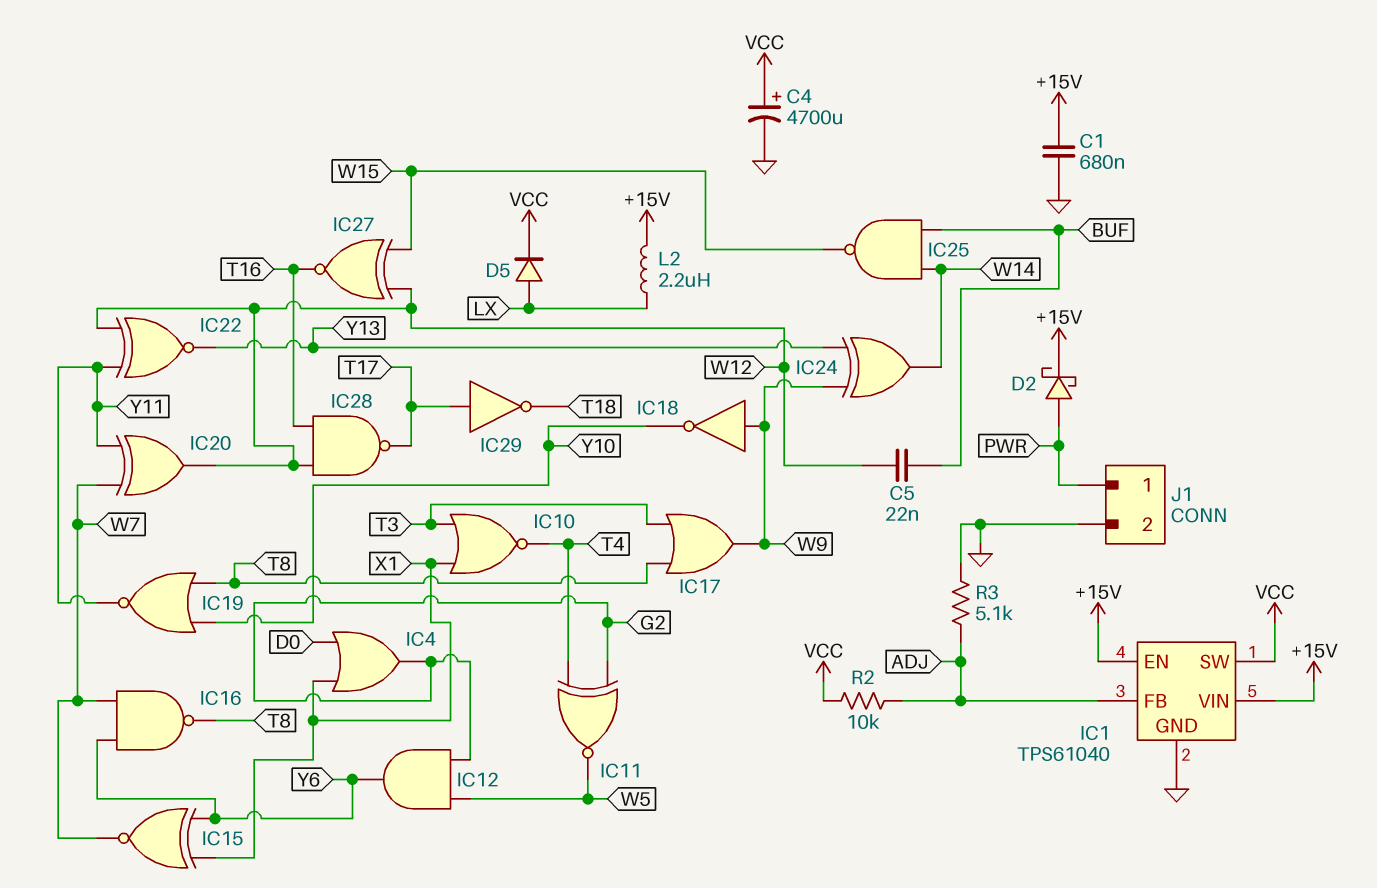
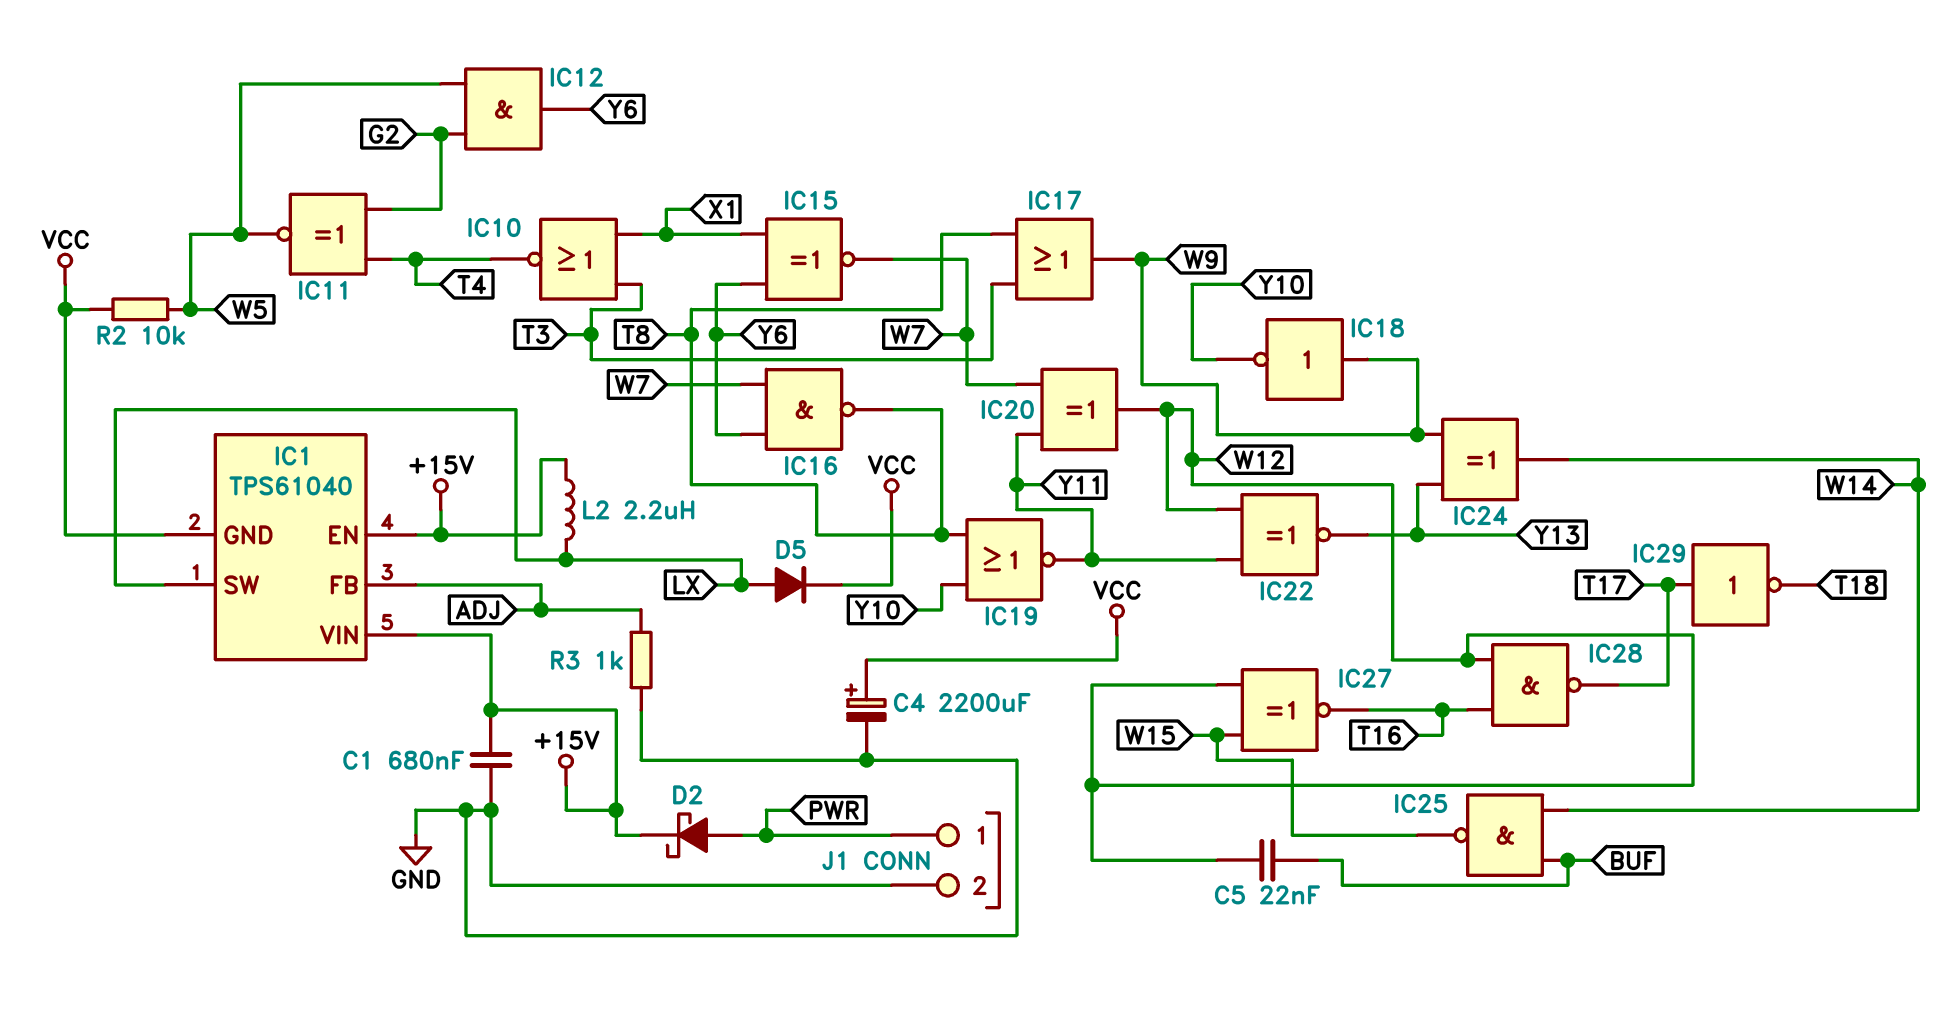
C4: 4700uF (plus VCC, minus GND) -> 2200uF (plus VCC, minus GND)
IC1 pin GND: GND -> VCC
IC1 pin SW: VCC -> LX
IC4: OR (in D0, in X1, out G2) -> none
R2: 10k (ADJ, VCC) -> 10k (VCC, W5)
R3: 5.1k (ADJ, GND) -> 1k (ADJ, GND)

